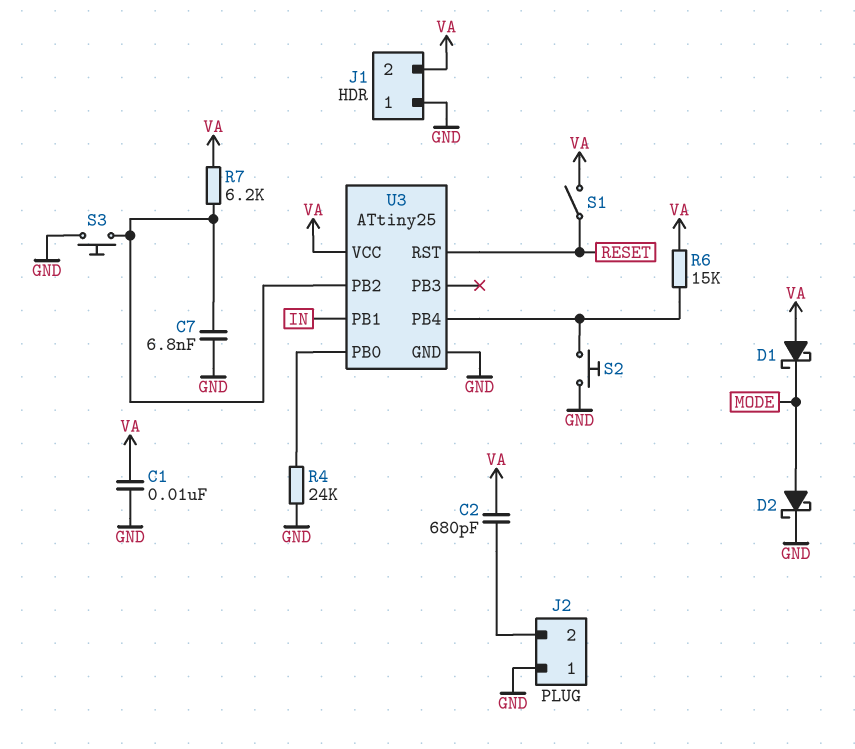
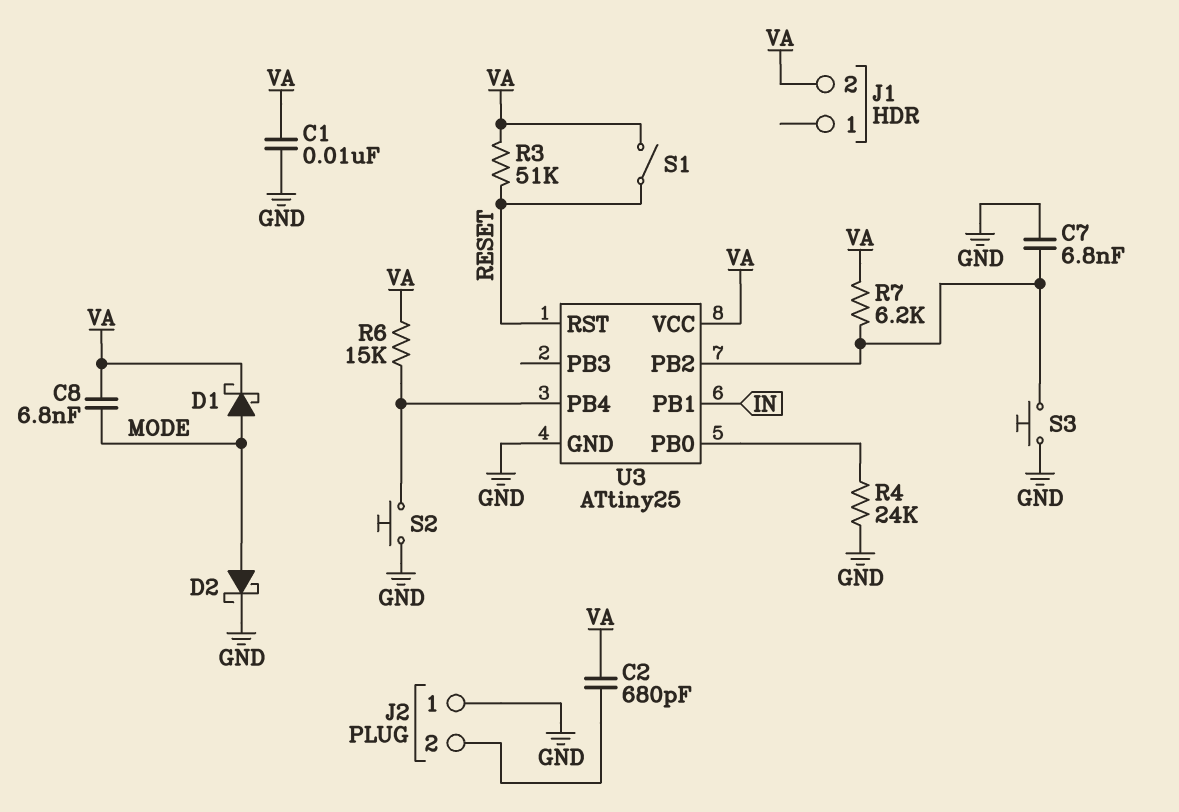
C8: none -> 6.8nF (MODE, VA)
D1: schottky (A VA, K MODE) -> schottky (A MODE, K VA)
J1 pin 1: GND -> none
R3: none -> 51k (RESET, VA)

